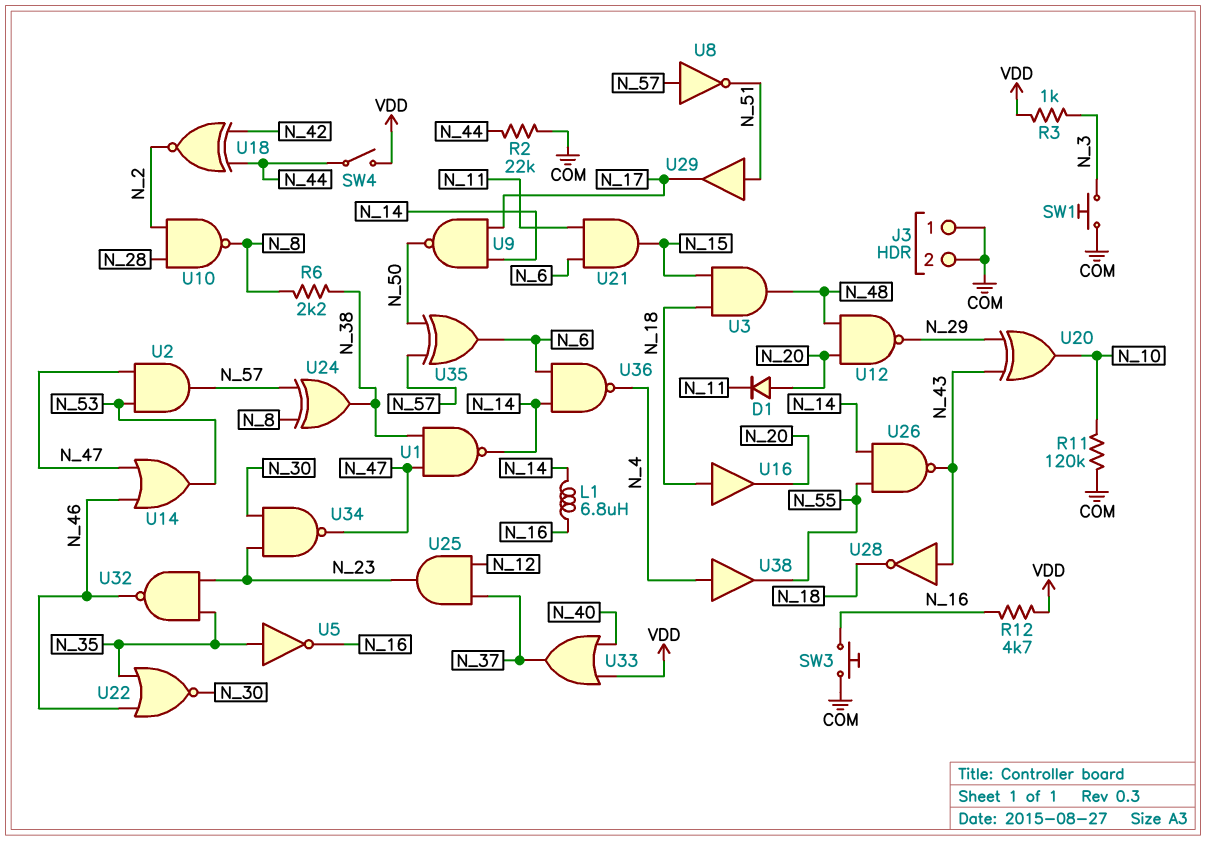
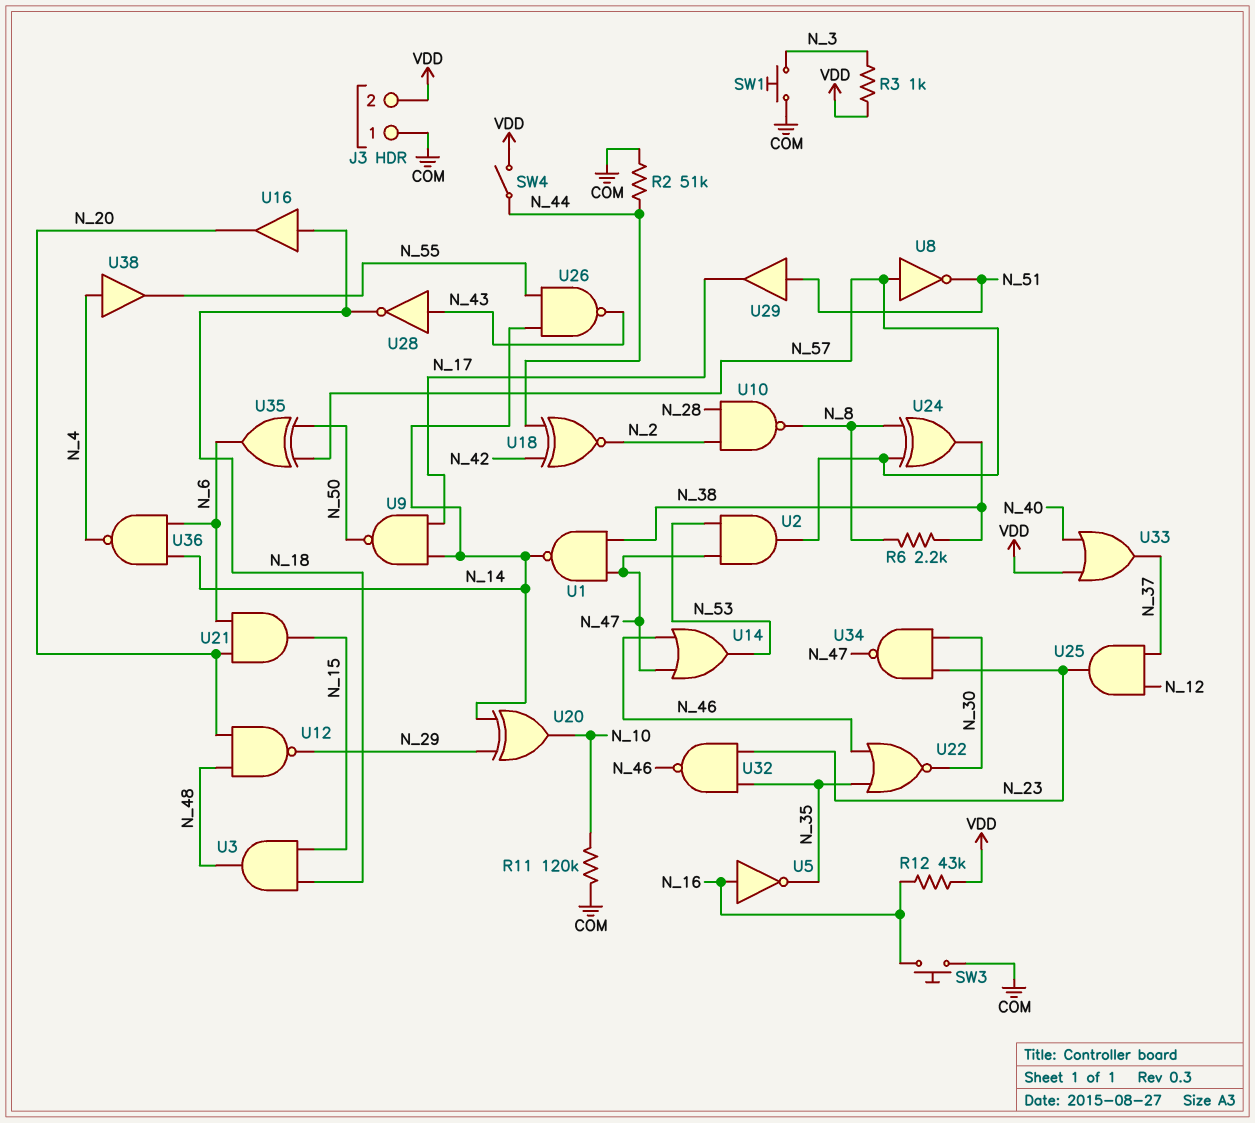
D1: diode (A N_20, K N_11) -> none
J3 pin 2: COM -> VDD
L1: 6.8uH (N_14, N_16) -> none
R2: 22k (COM, N_44) -> 51k (COM, N_44)
R12: 4.7k (N_16, VDD) -> 43k (N_16, VDD)
U5: NOT (in N_35, out N_16) -> NOT (in N_16, out N_35)
U20: XOR (in N_29, in N_43, out N_10) -> XOR (in N_14, in N_29, out N_10)
U21: AND (in N_6, in N_11, out N_15) -> AND (in N_6, in N_20, out N_15)

